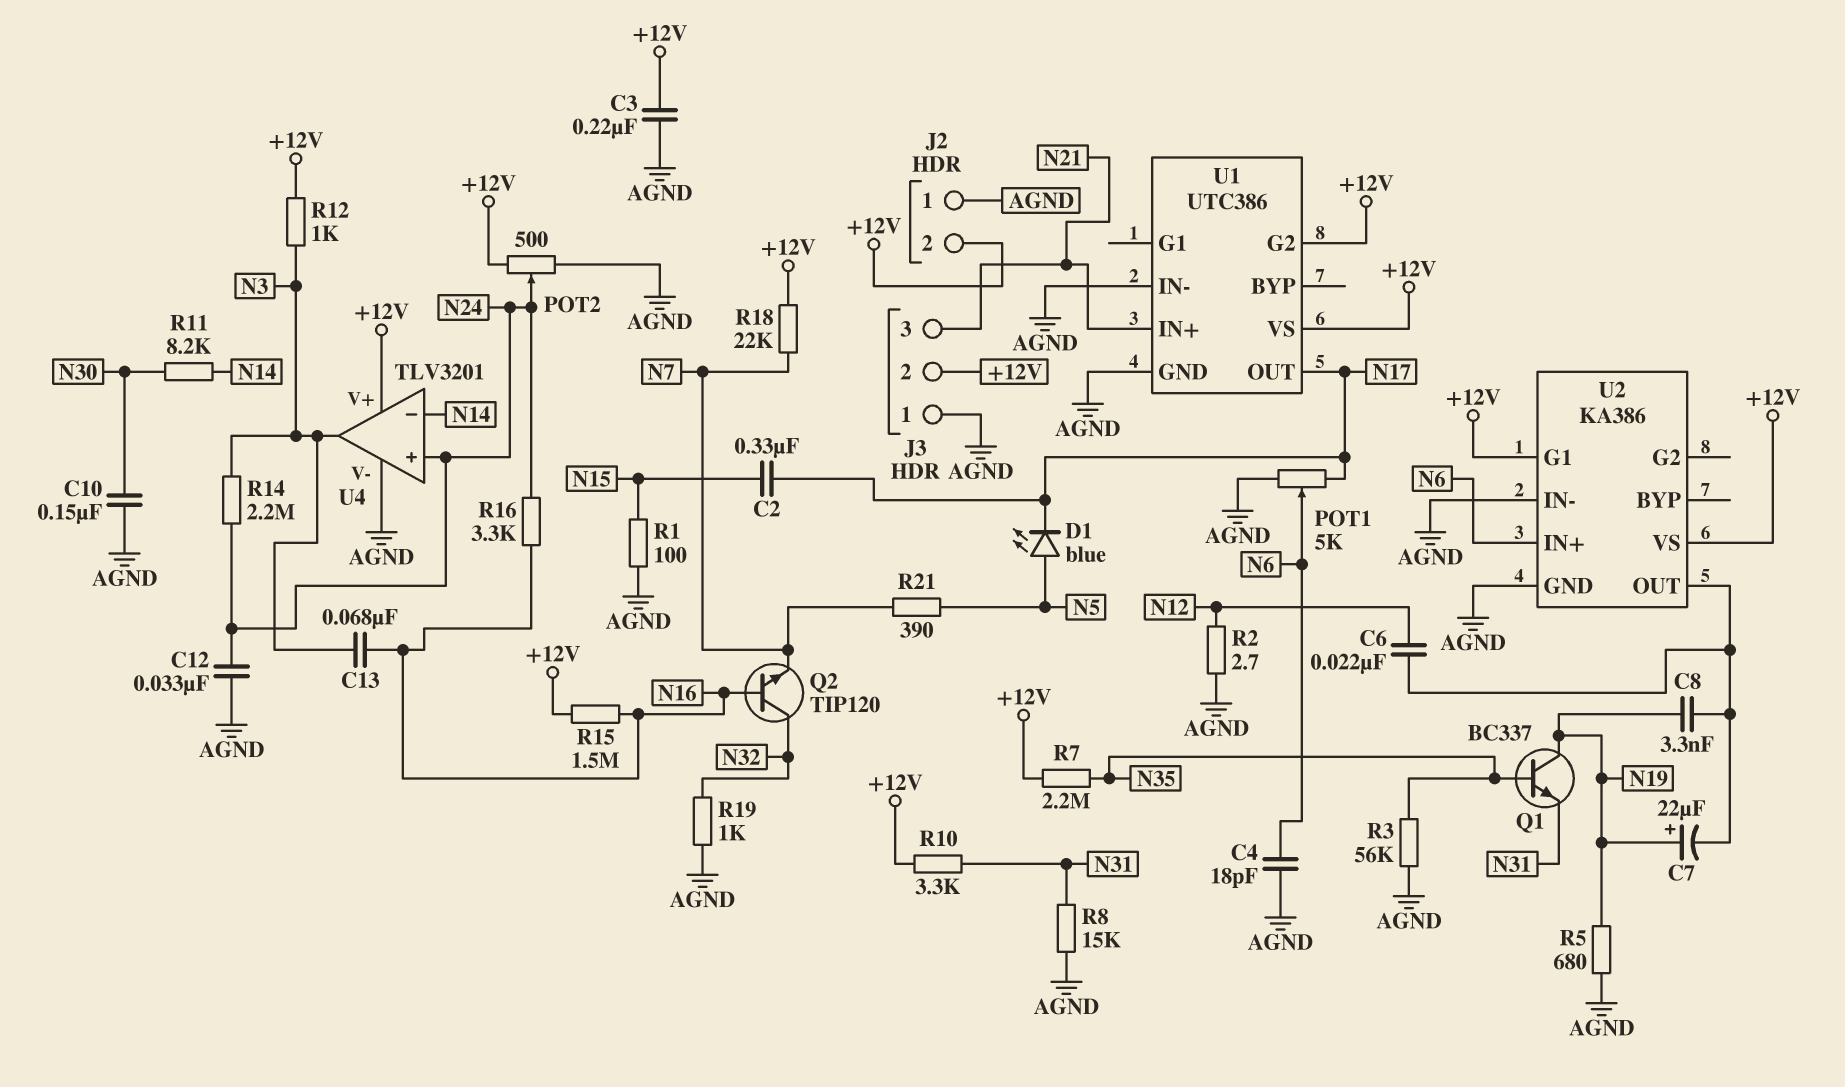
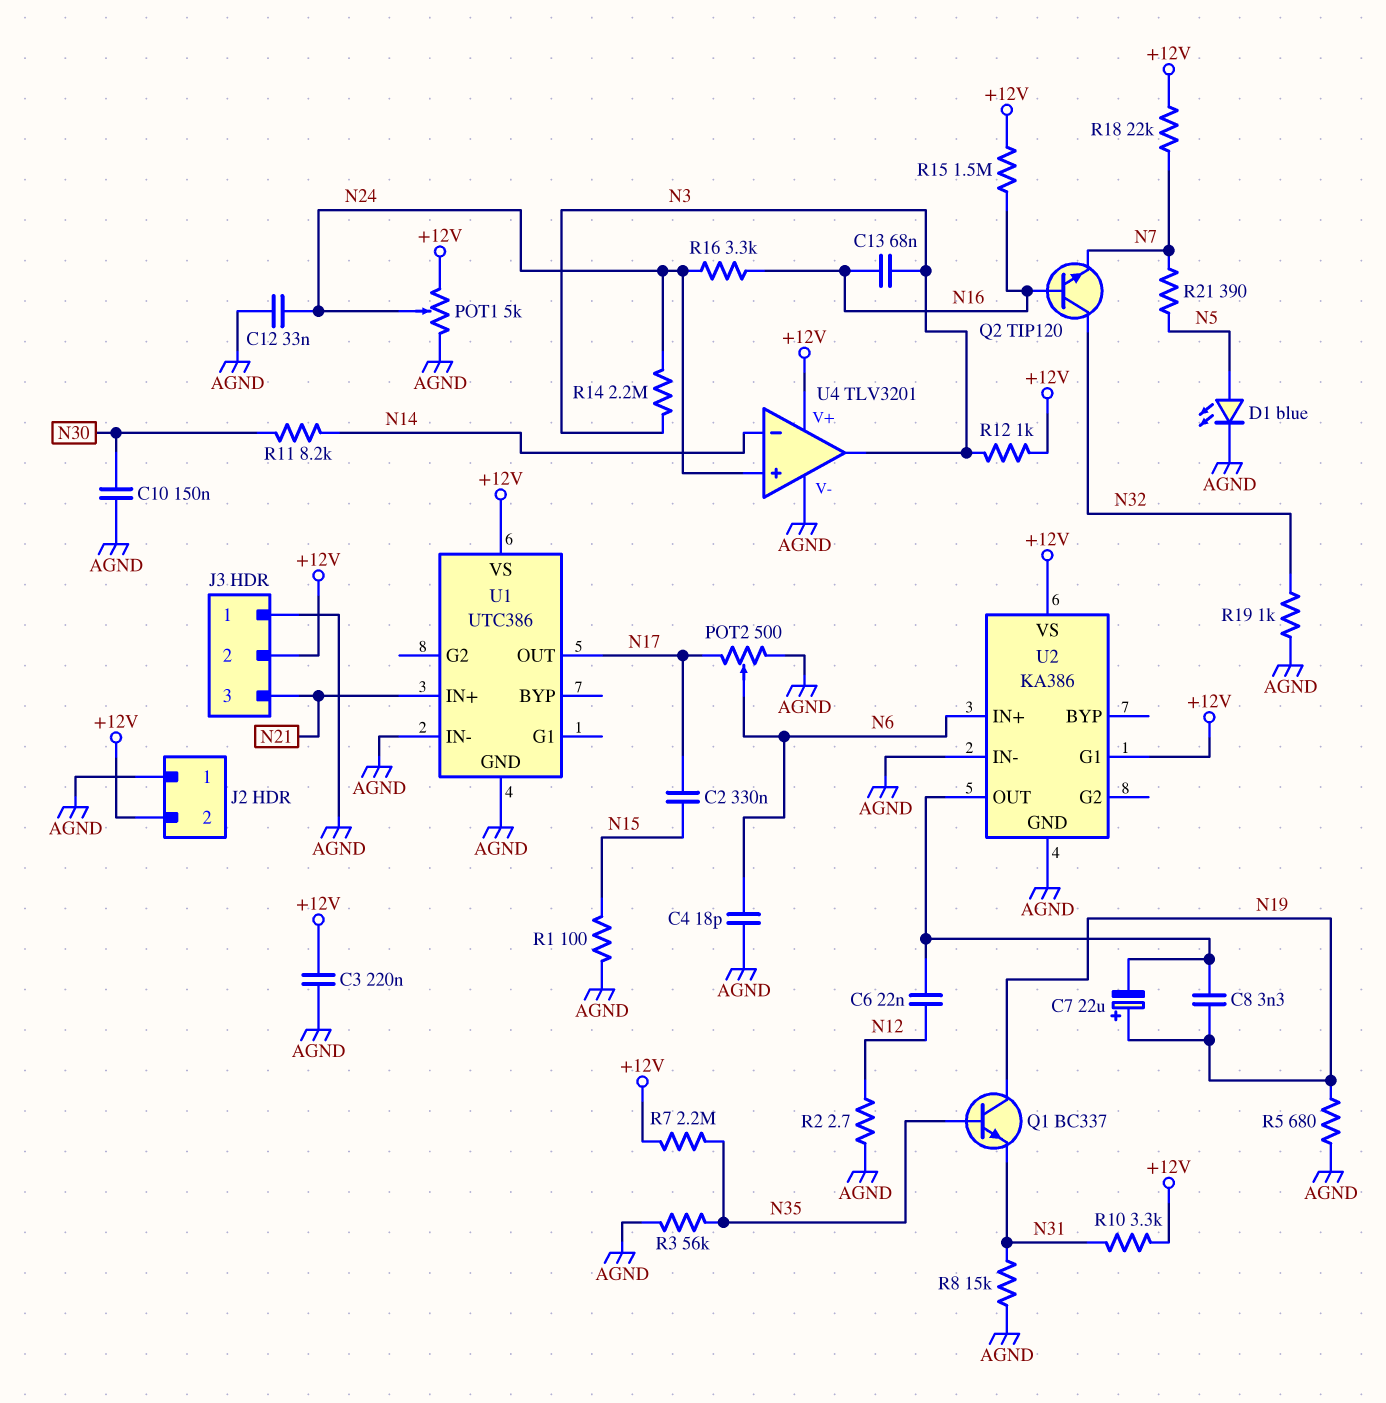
D1: LED blue (A N5, K N17) -> LED blue (A N5, K AGND)
POT1: 5k (AGND, N17, wiper N6) -> 5k (+12V, AGND, wiper N24)
POT2: 500 (+12V, AGND, wiper N24) -> 500 (AGND, N17, wiper N6)
U1 pin G2: +12V -> none

